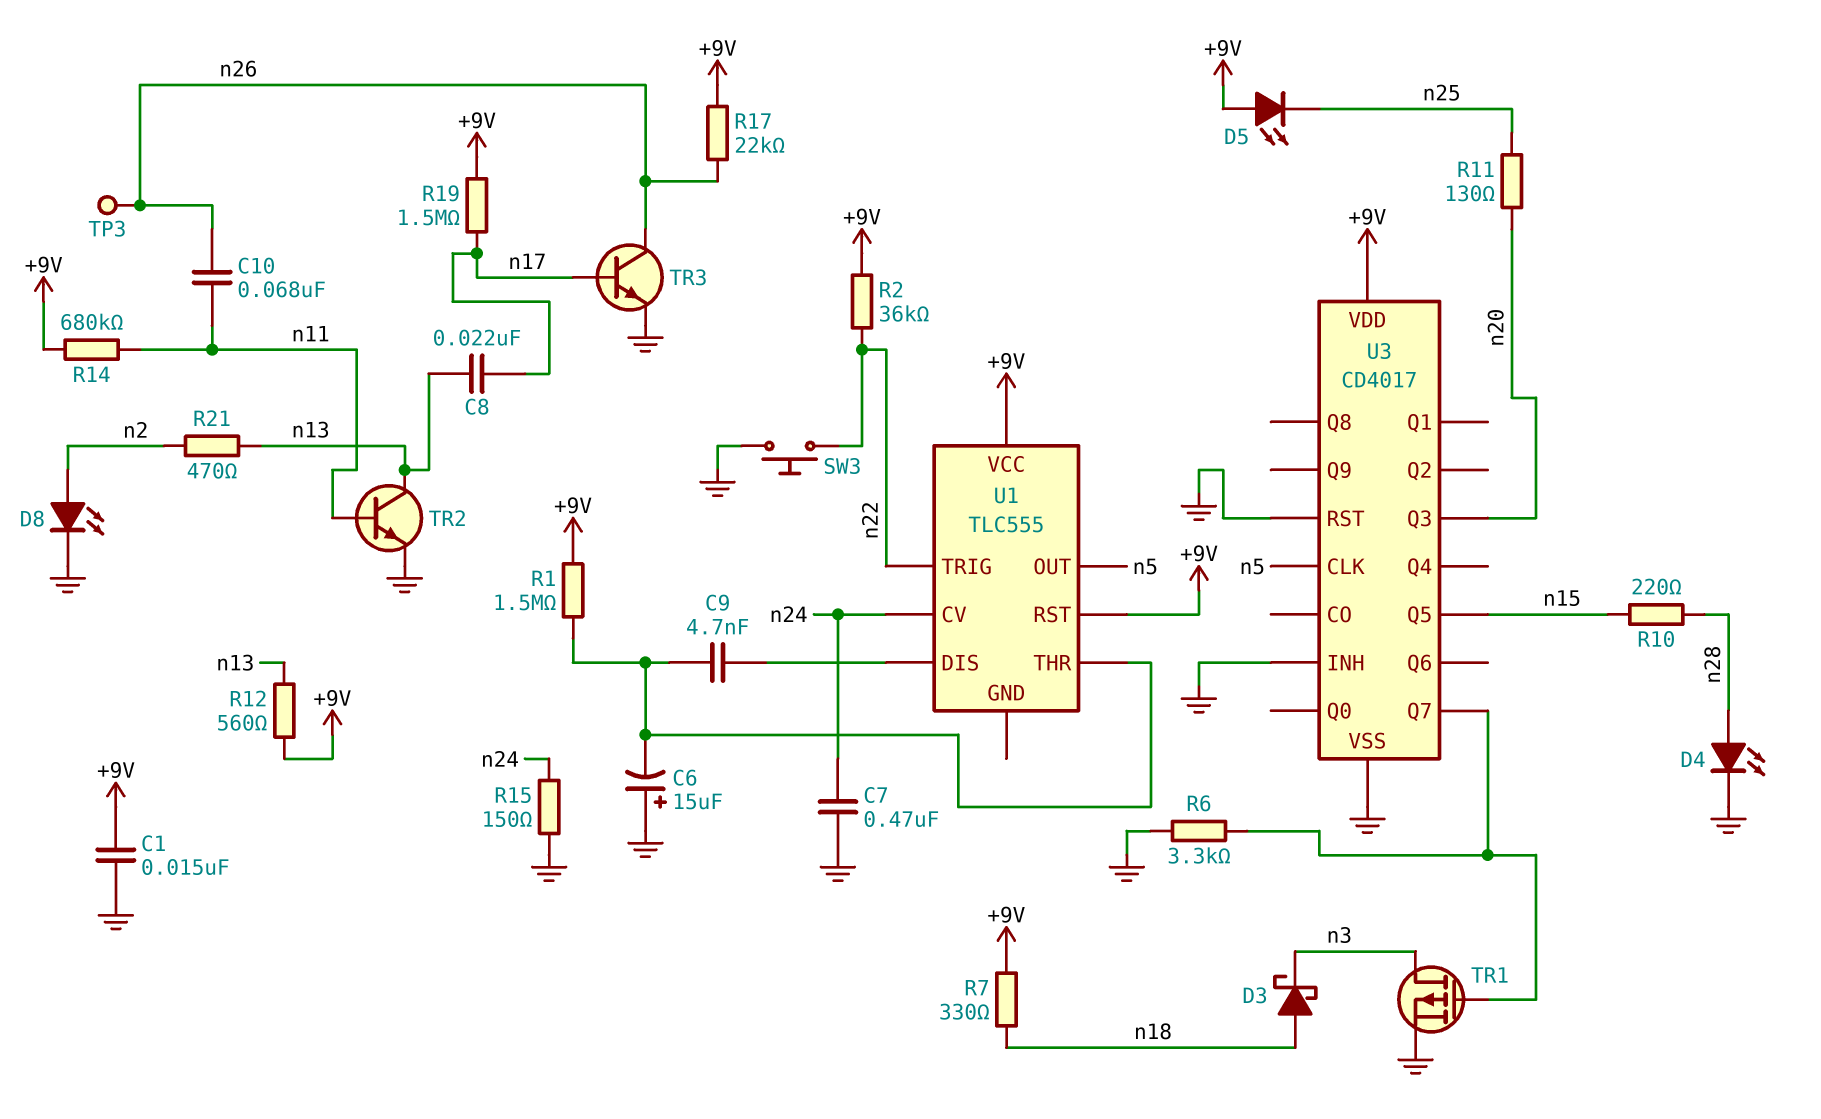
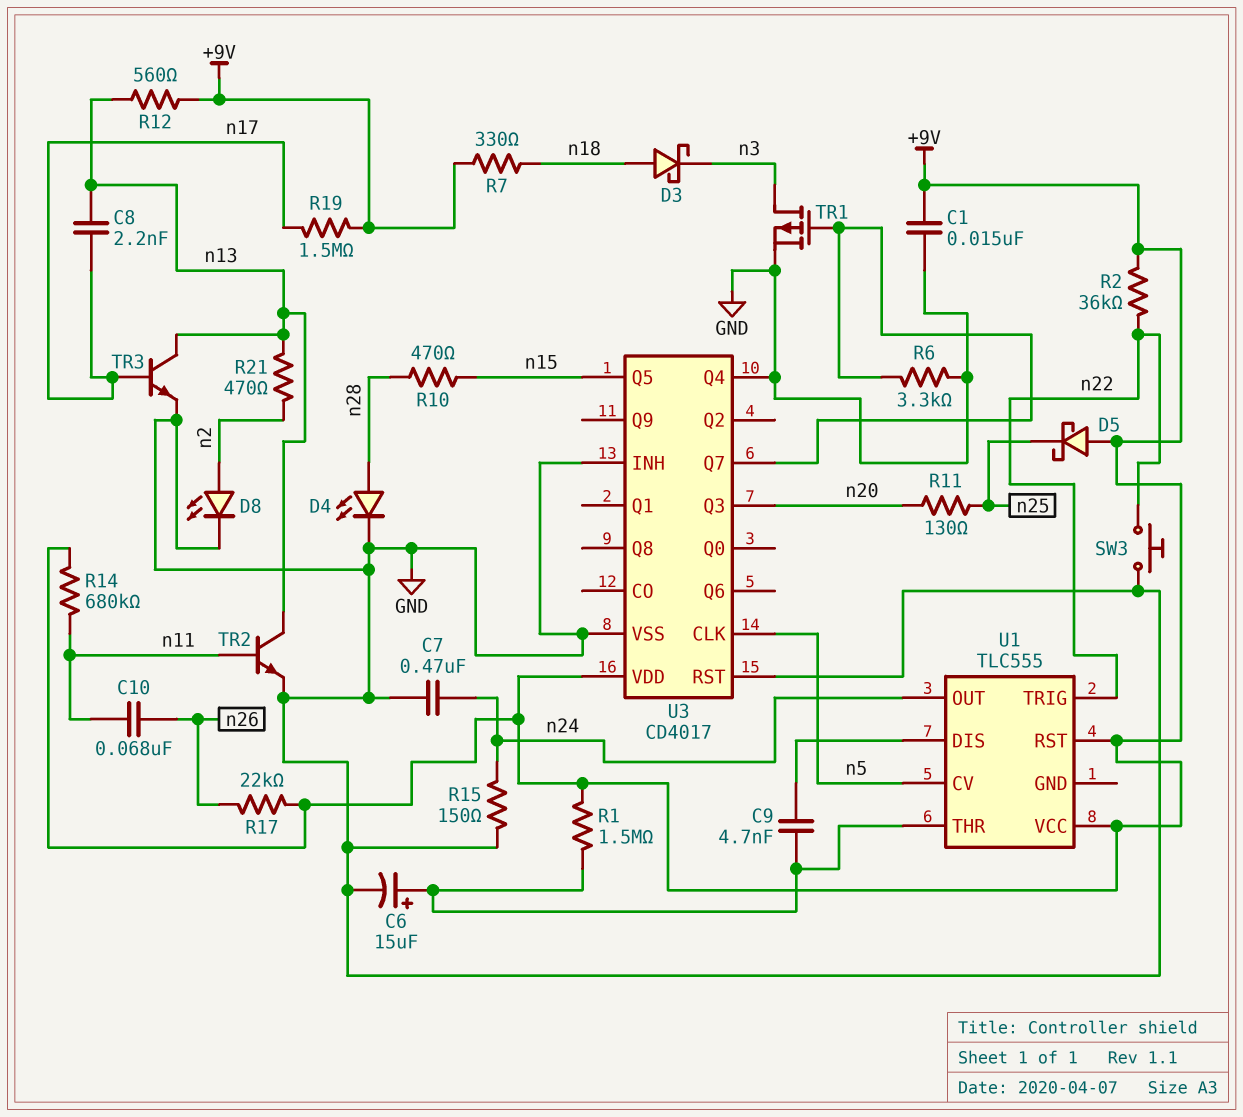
C6: 15uF (plus GND, minus U1/THR) -> 15uF (plus U1/THR, minus GND)
C8: 22nF (n13, n17) -> 2.2nF (n13, n17)
D5: LED (A +9V, K n25) -> schottky (A +9V, K n25)
R10: 220 (n15, n28) -> 470 (n15, n28)
TP3: test point (n26) -> none
TR3: NPN (B n17, C n26, E GND) -> NPN (B n17, C n13, E GND)
U1 pin CV: n24 -> n5
U1 pin OUT: n5 -> n24
U3 pin Q4: none -> GND

